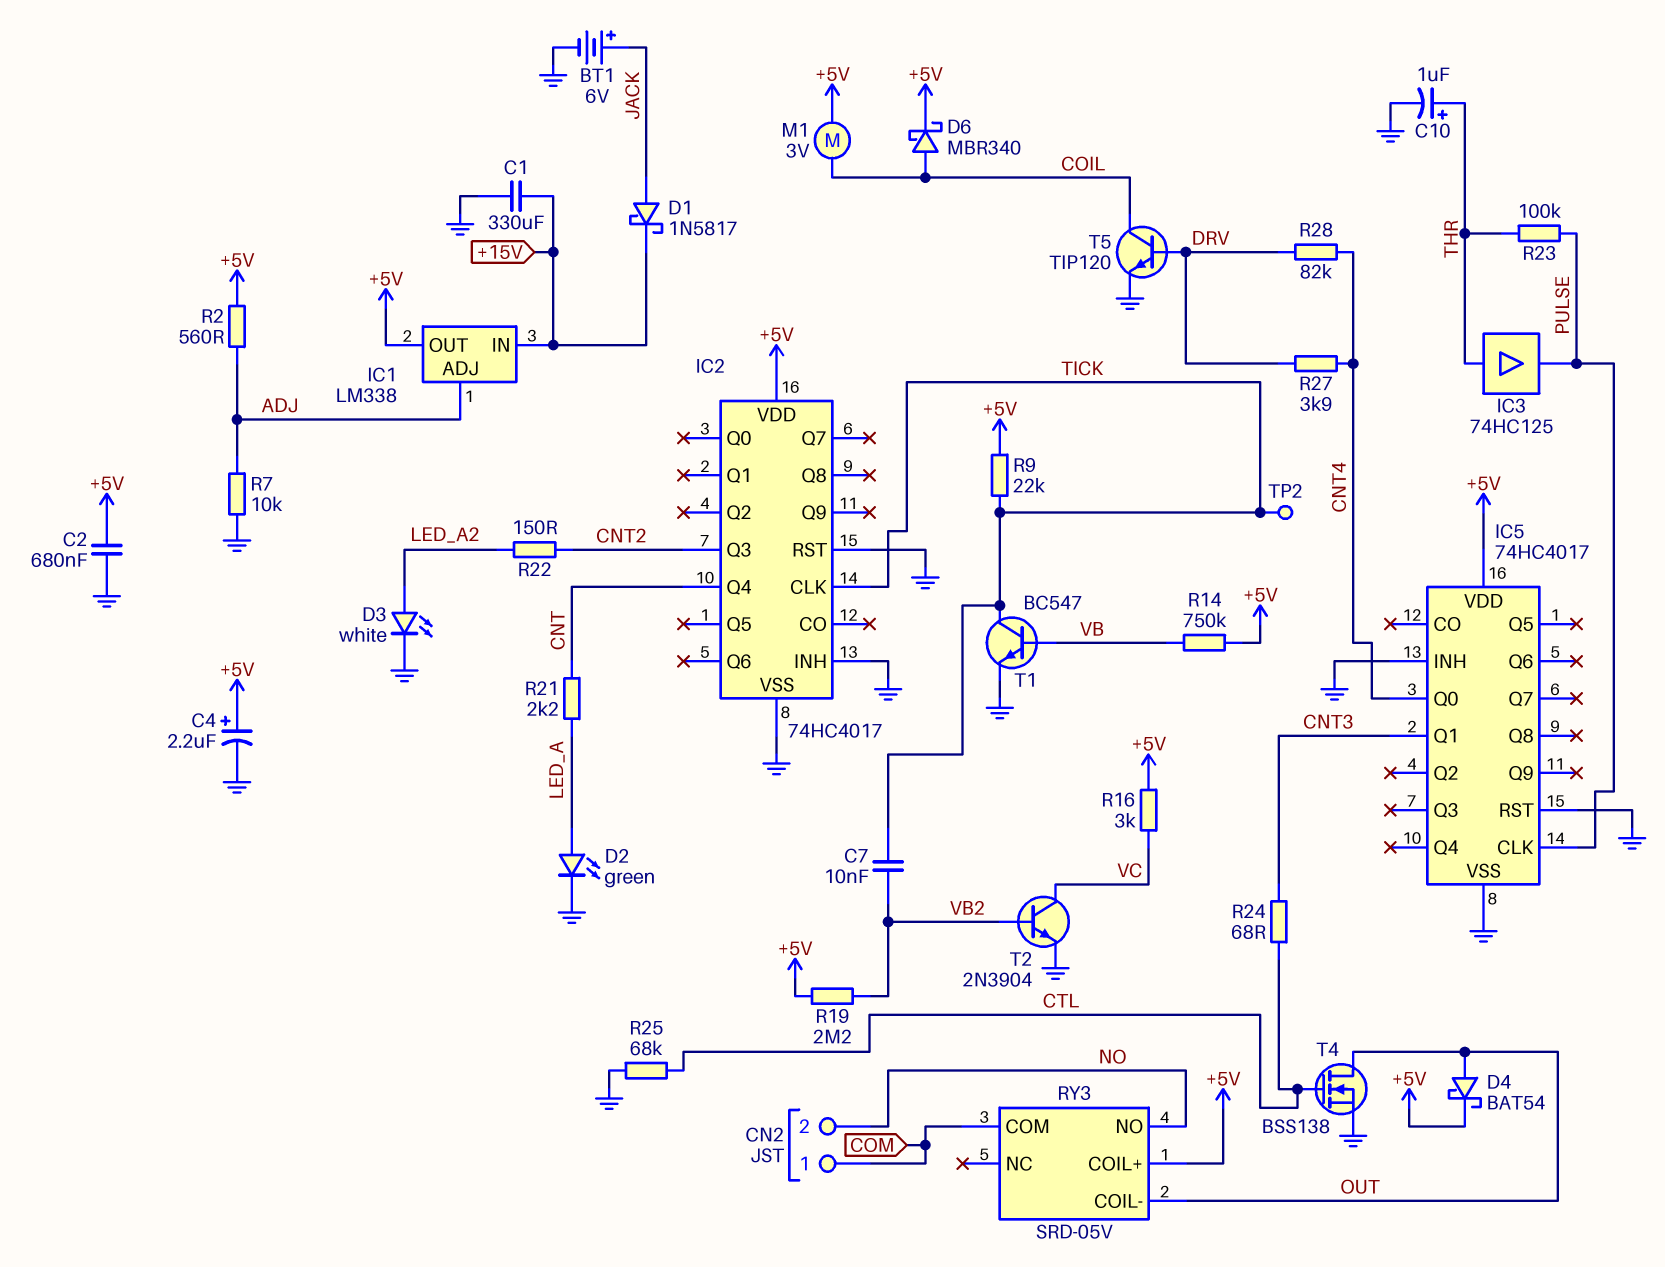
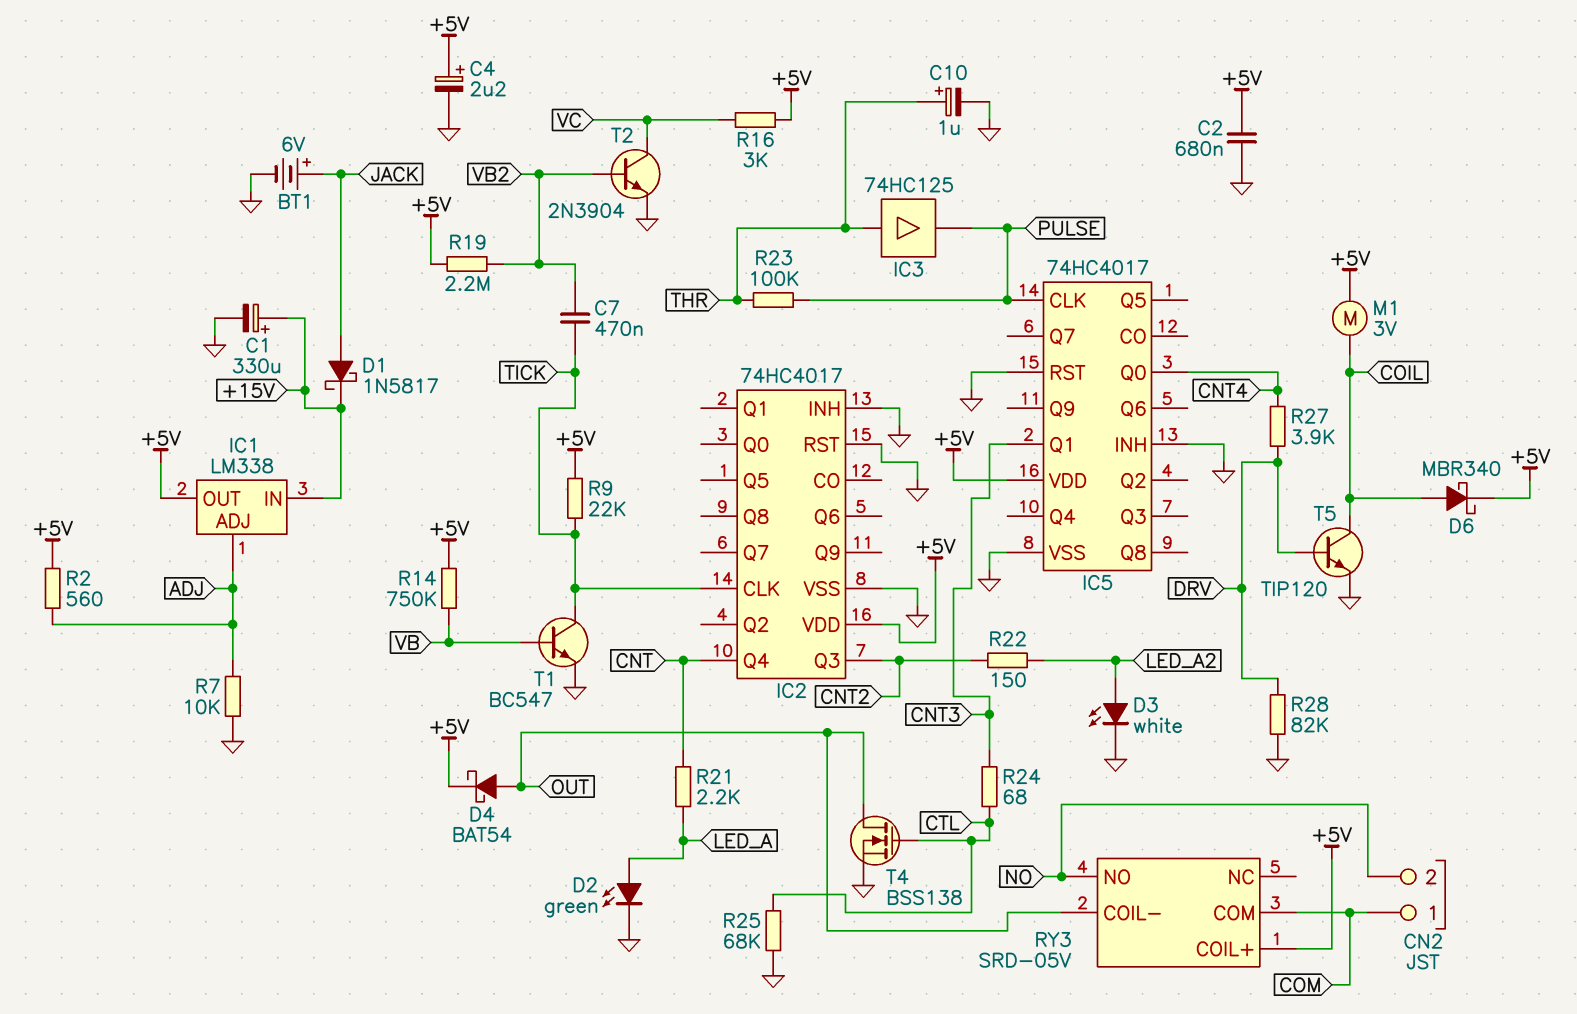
C1: 330uF (+15V, GND) -> 330uF (plus +15V, minus GND)
C7: 10nF (TICK, VB2) -> 470nF (TICK, VB2)
R28: 82k (CNT4, DRV) -> 82k (DRV, GND)
TP2: test point (TICK) -> none

